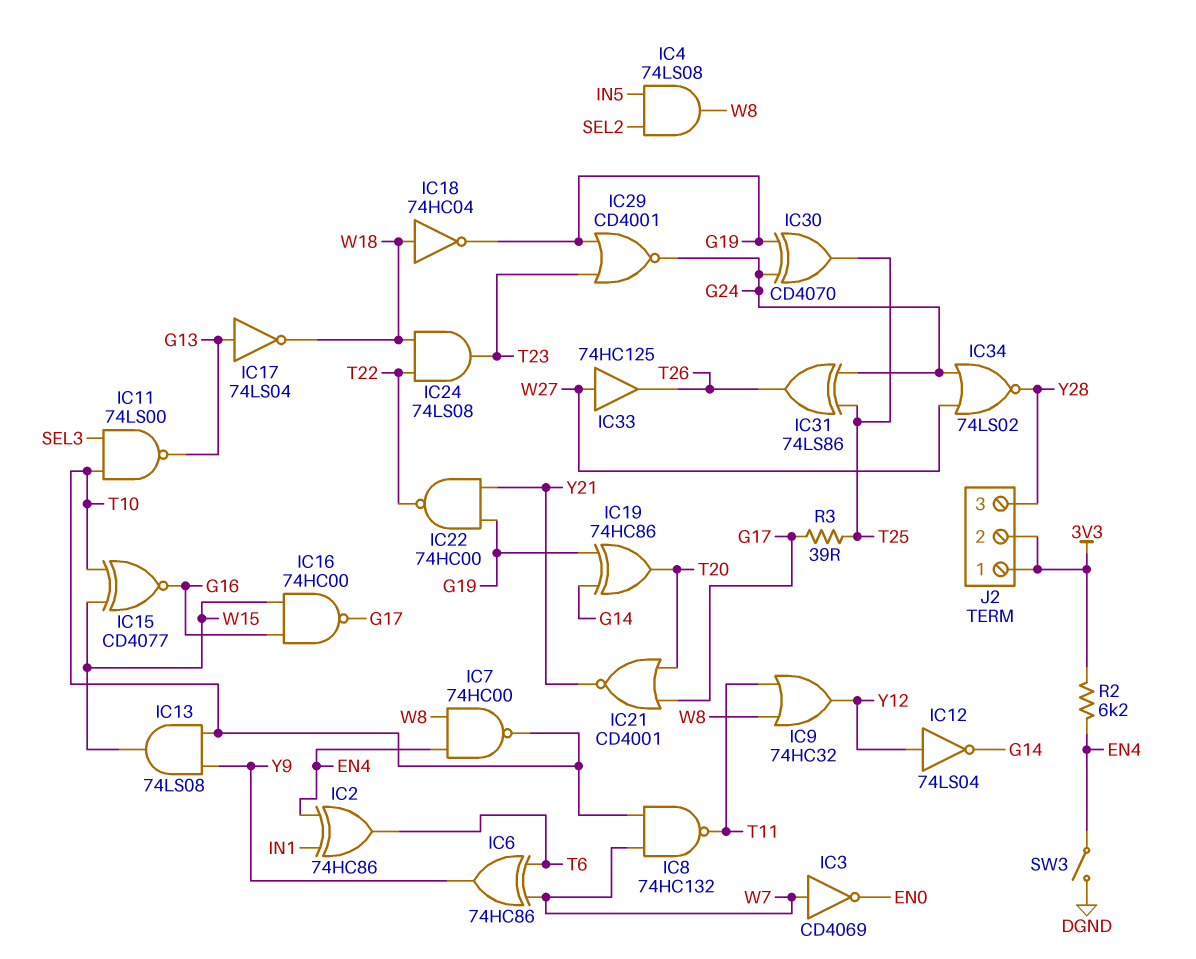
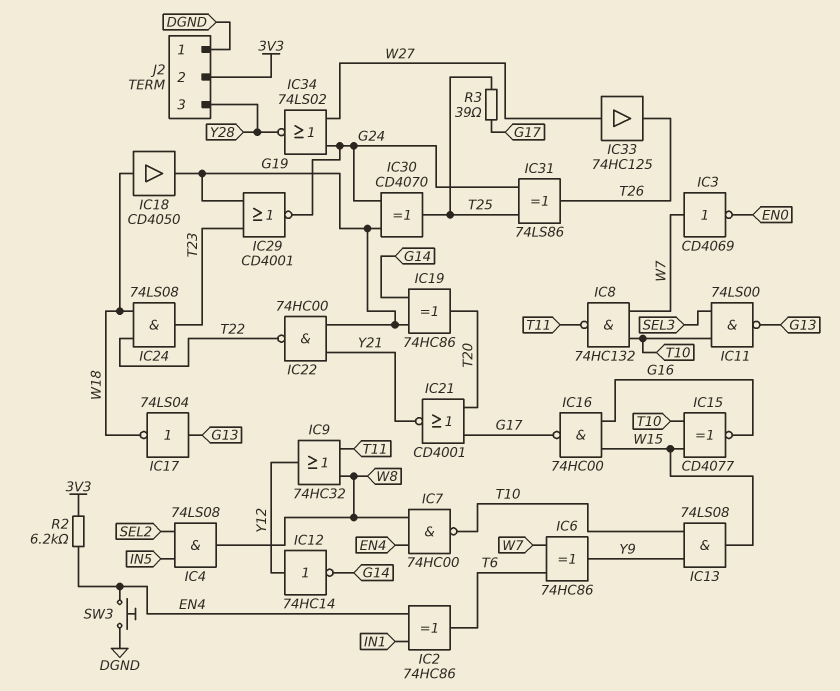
IC12: NOT 74LS04 (in Y12, out G14) -> NOT 74HC14 (in Y12, out G14)
IC18: NOT 74HC04 (in W18, out G19) -> buffer CD4050 (in W18, out G19)
J2 pin 1: 3V3 -> DGND
SW3: switch (DGND, EN4) -> button (DGND, EN4)

